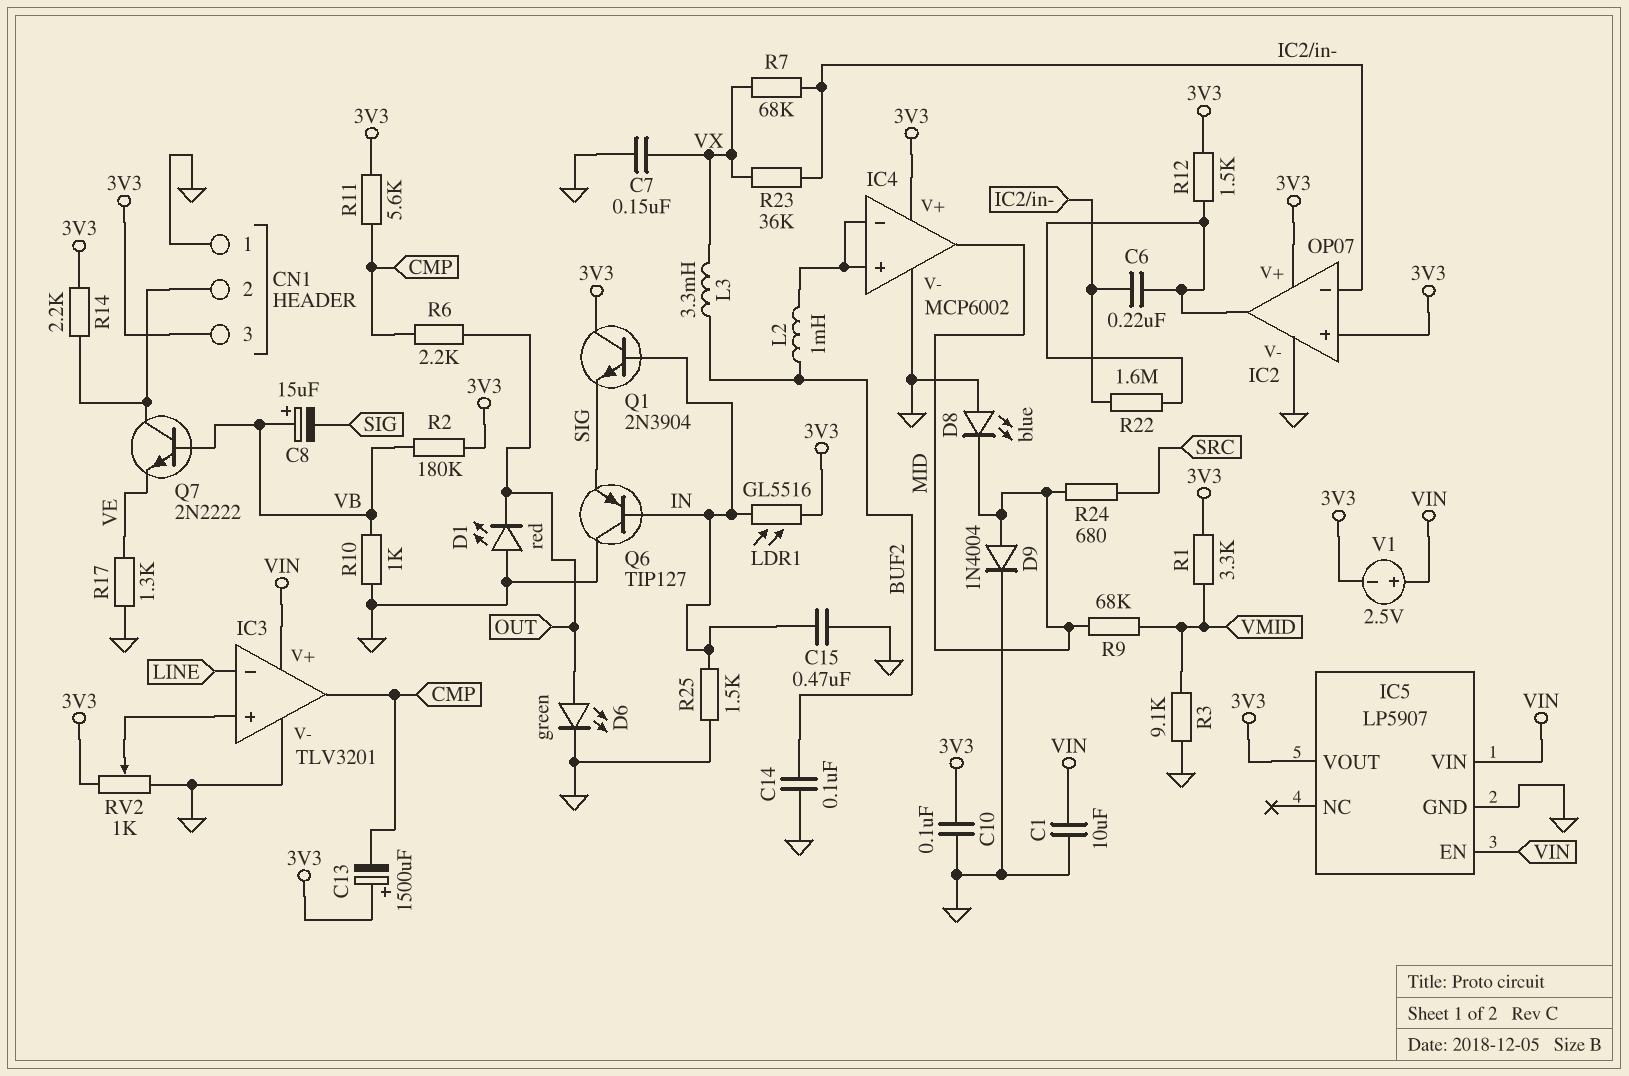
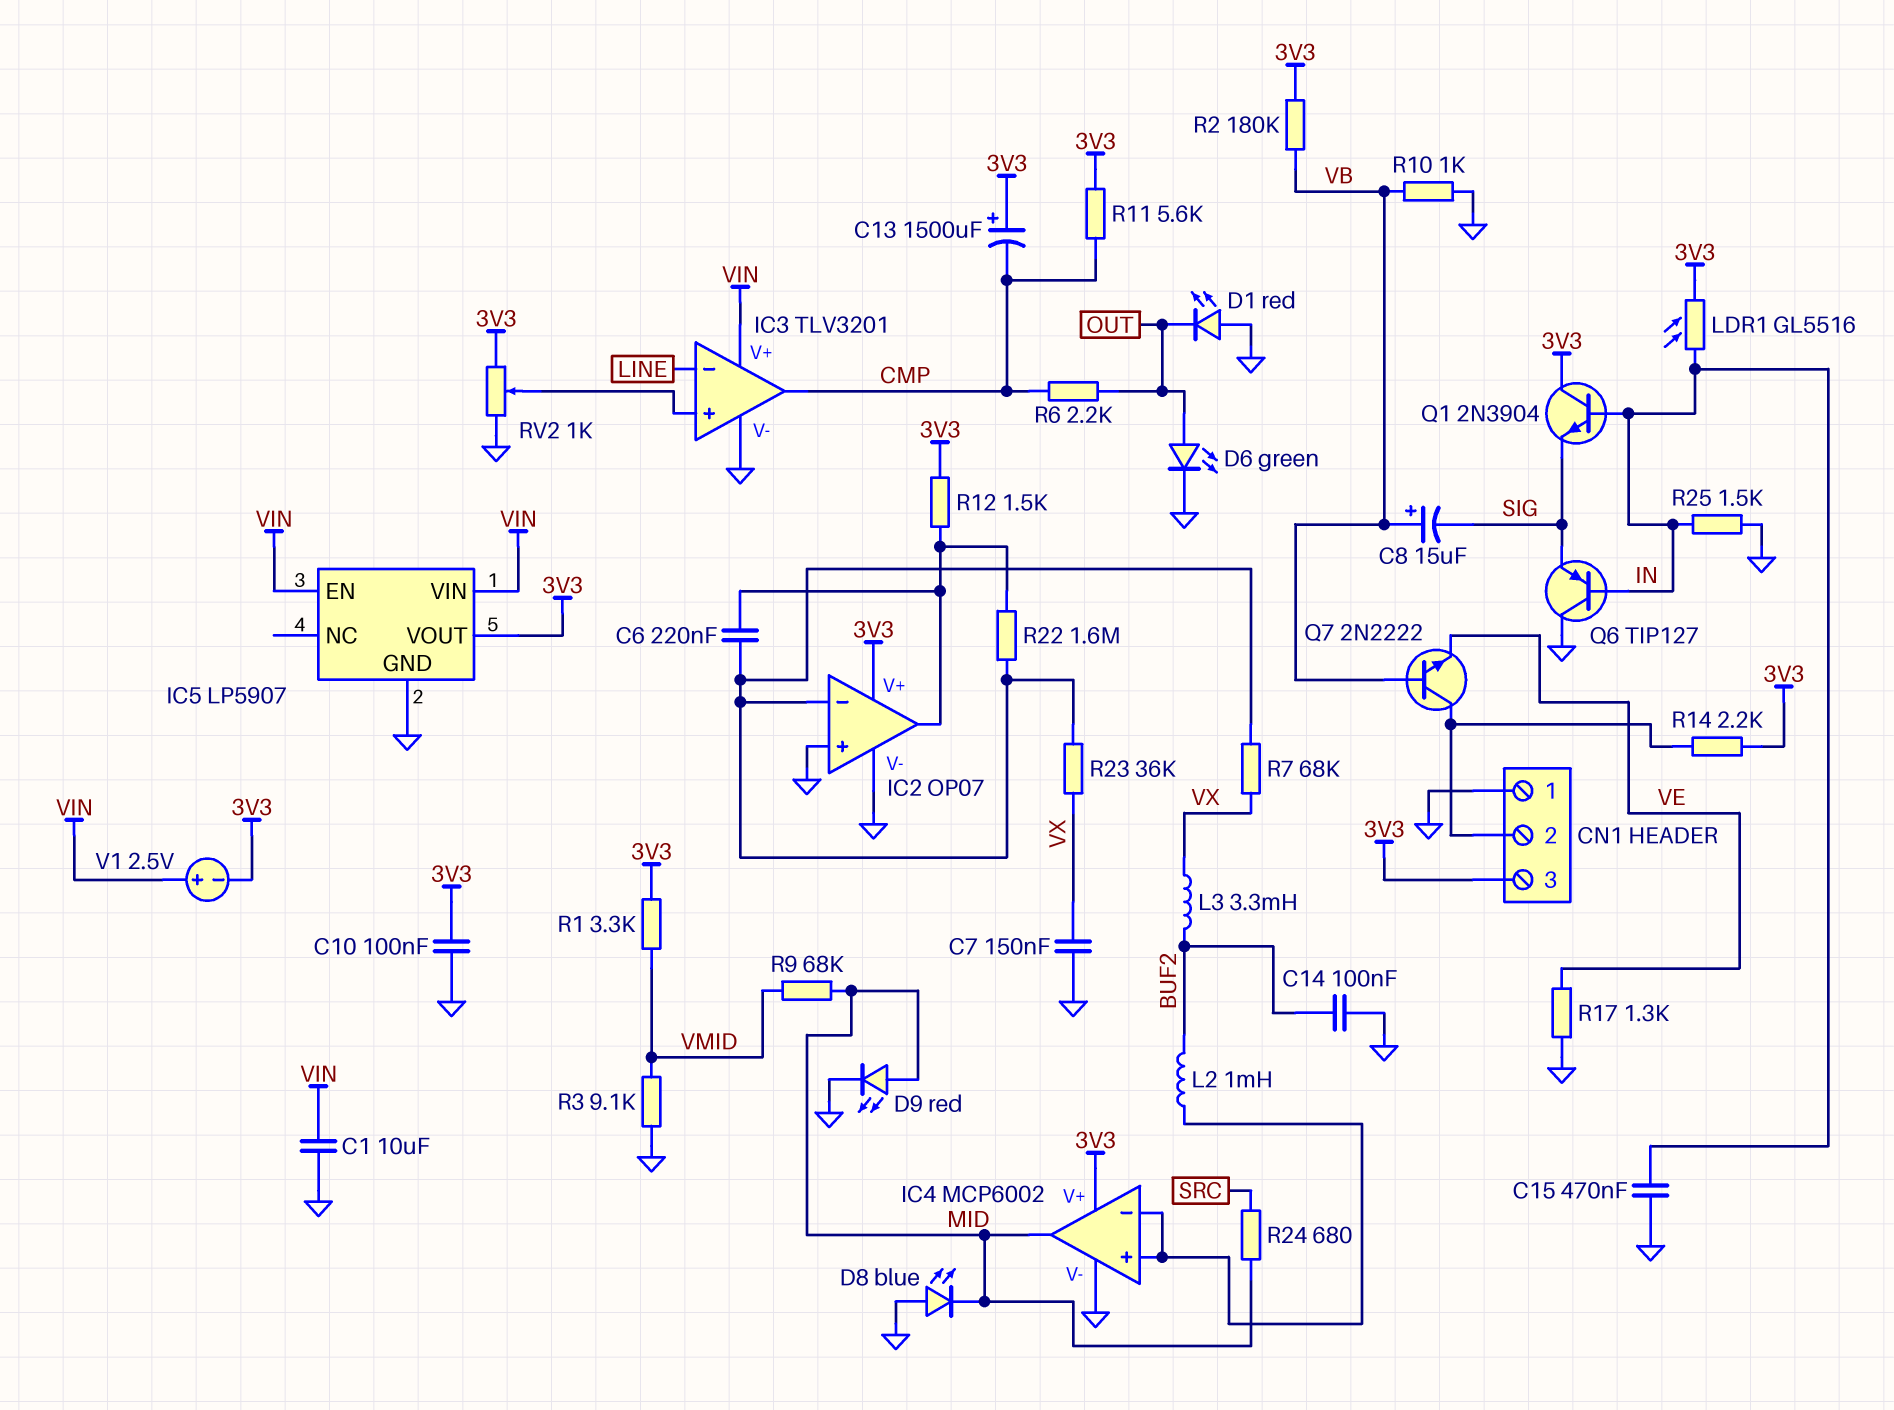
D9: diode 1N4004 (A MID, K GND) -> LED red (A MID, K GND)
IC2 pin in+: 3V3 -> GND

